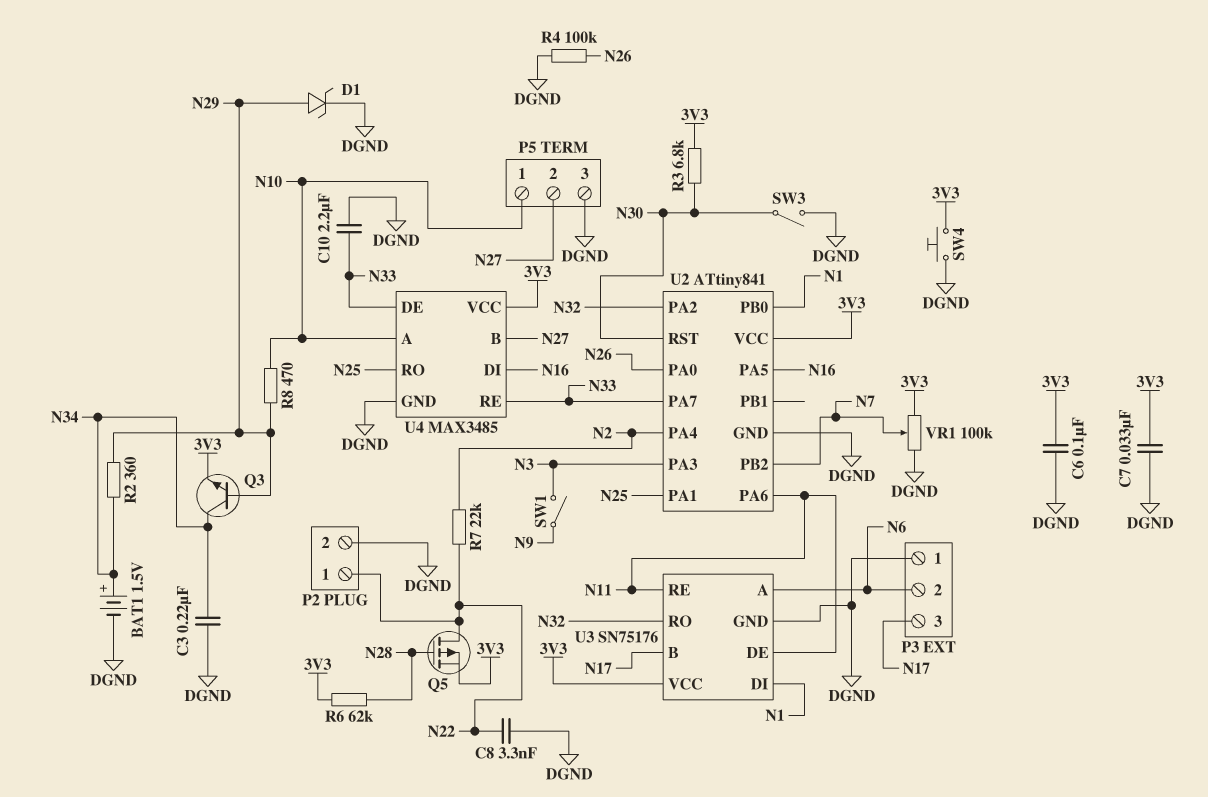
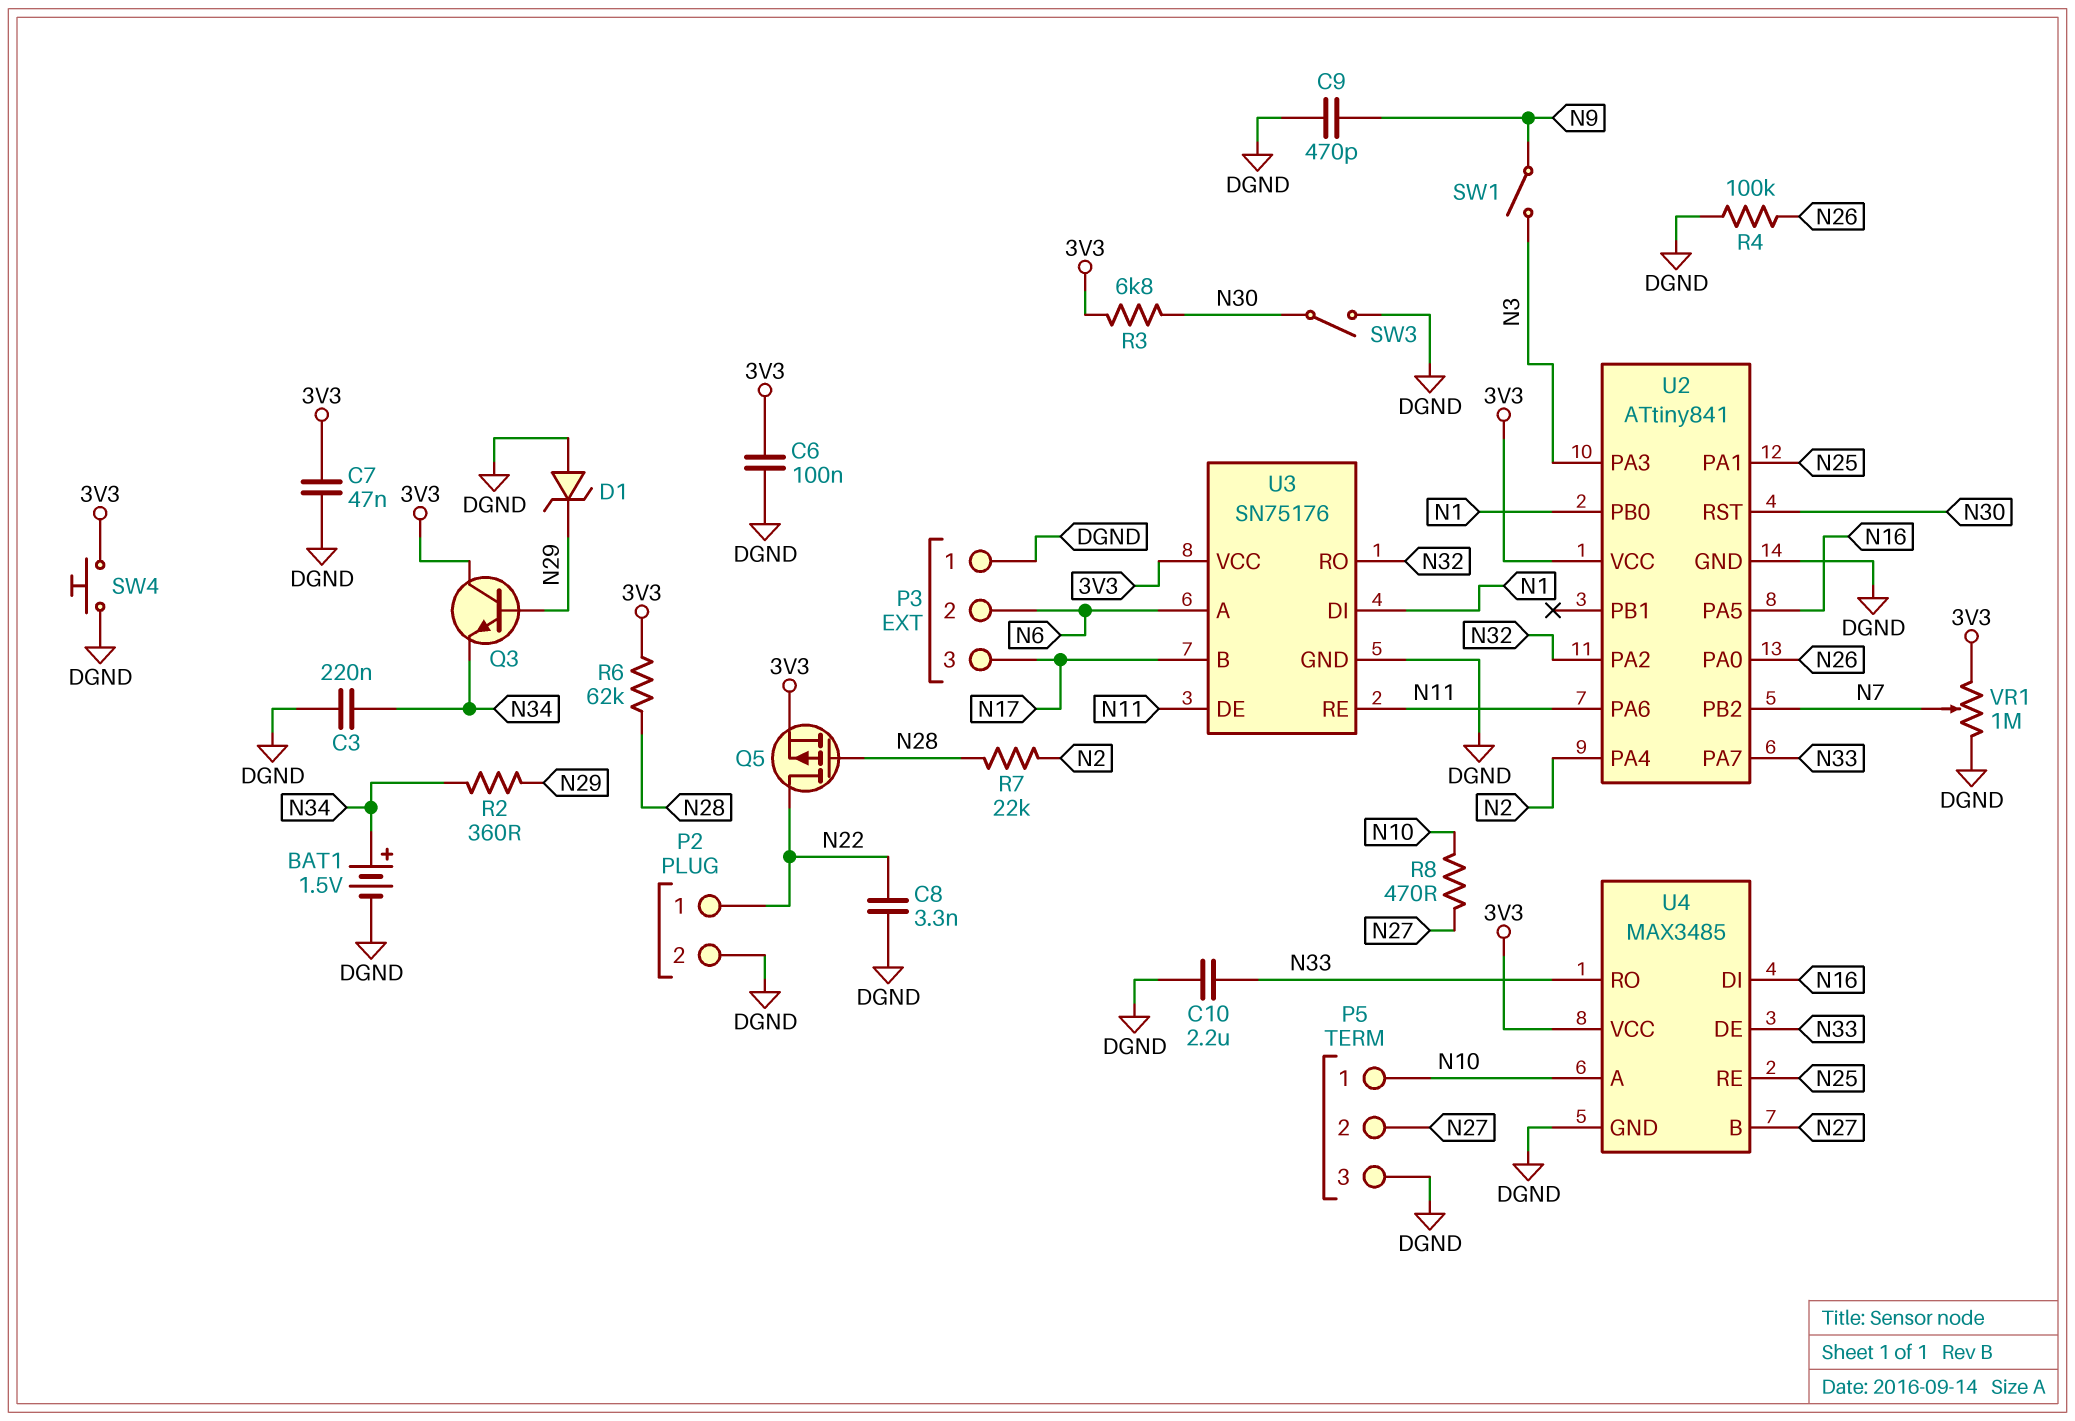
C7: 33nF (3V3, DGND) -> 47nF (3V3, DGND)
C9: none -> 470pF (DGND, N9)
D1: zener (A N29, K DGND) -> zener (A DGND, K N29)
Q3: NPN (B N29, C N34, E 3V3) -> NPN (B N29, C 3V3, E N34)
R7: 22k (N2, N22) -> 22k (N2, N28)
R8: 470 (N10, N29) -> 470 (N10, N27)
U4 pin RE: N33 -> N25
U4 pin RO: N25 -> N33
VR1: 100k (3V3, DGND, wiper N7) -> 1M (3V3, DGND, wiper N7)

